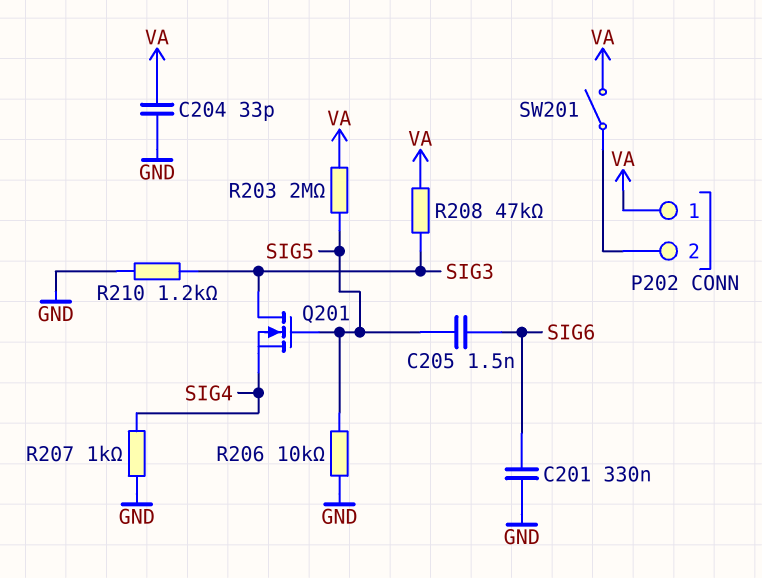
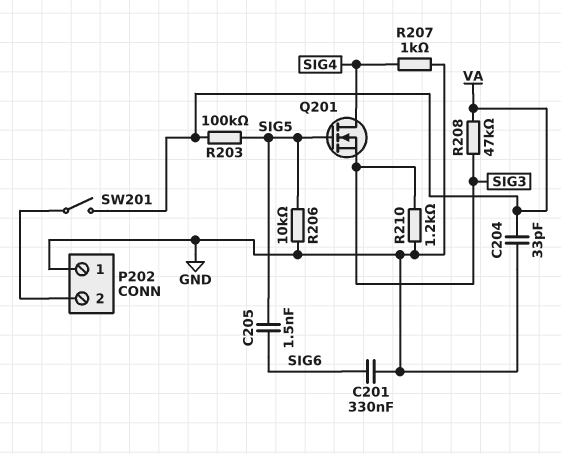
P202 pin 1: VA -> GND
Q201: NMOS (G SIG5, D SIG3, S SIG4) -> NMOS (G SIG5, D SIG4, S SIG3)
R203: 2M (SIG5, VA) -> 100k (SIG5, VA)

